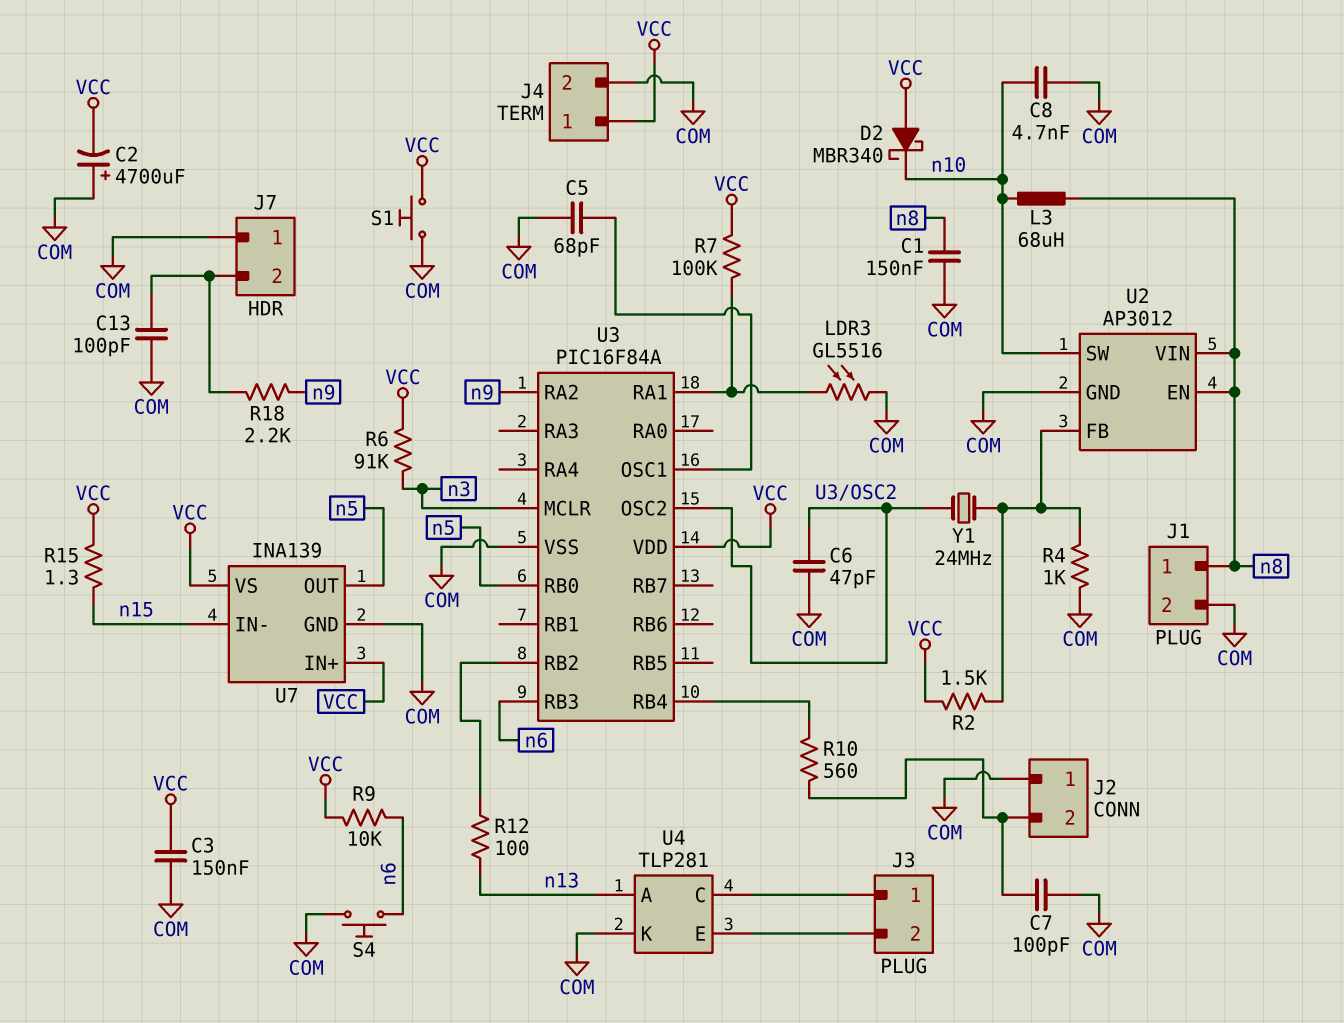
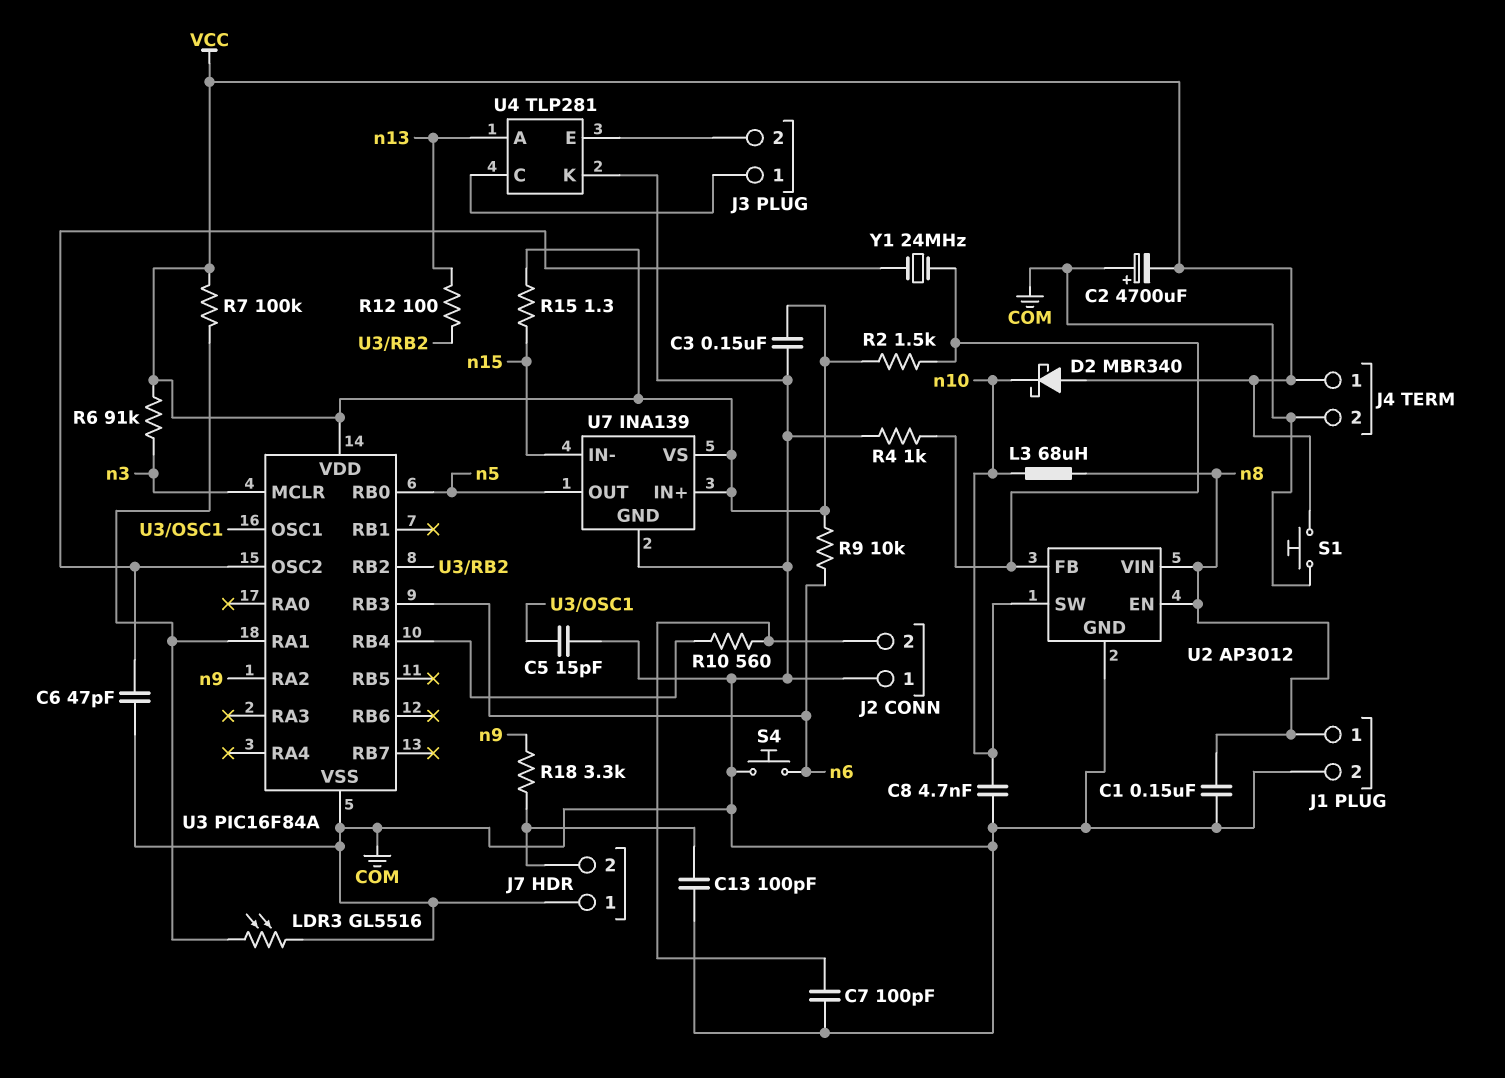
C5: 68pF (COM, U3/OSC1) -> 15pF (COM, U3/OSC1)
R18: 2.2k (J7/2, n9) -> 3.3k (J7/2, n9)

